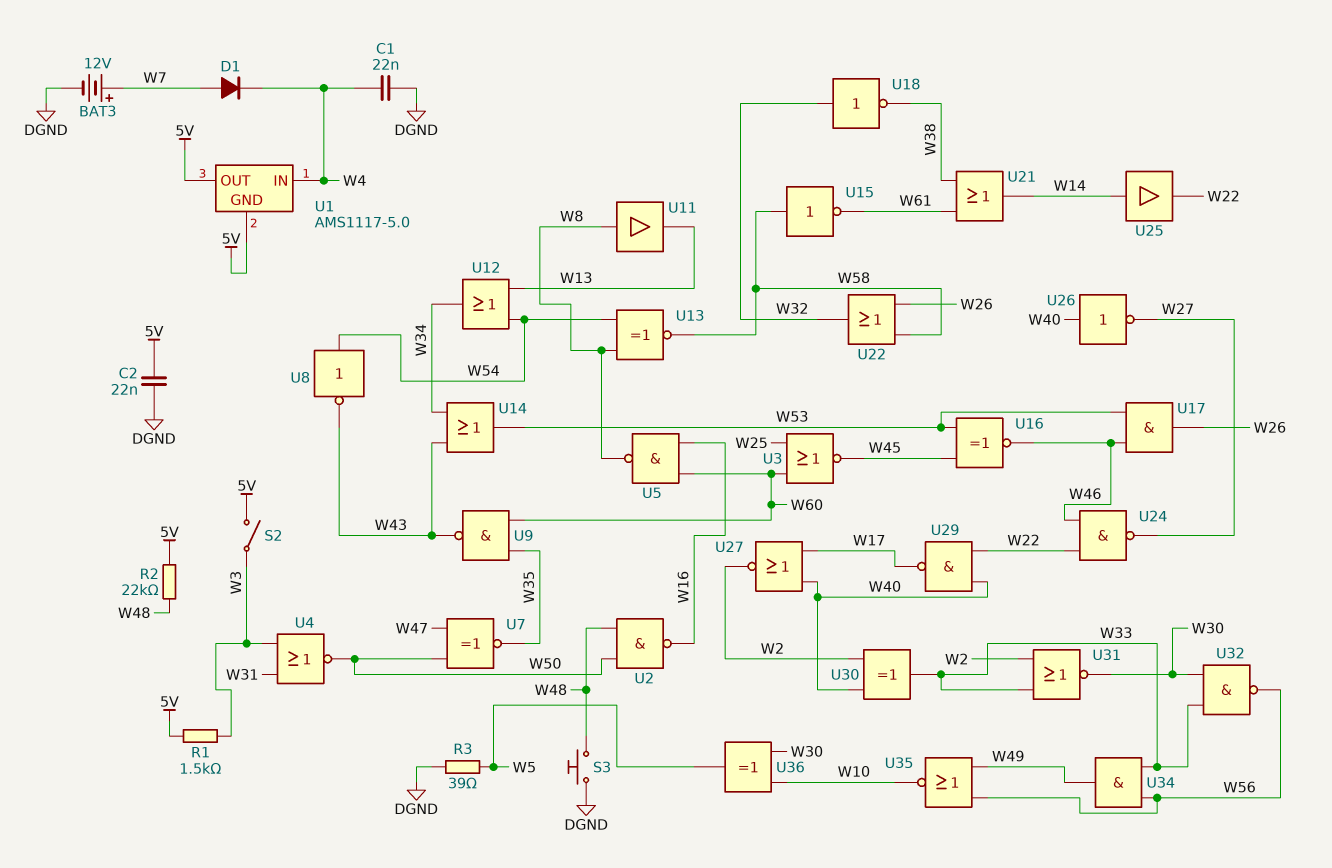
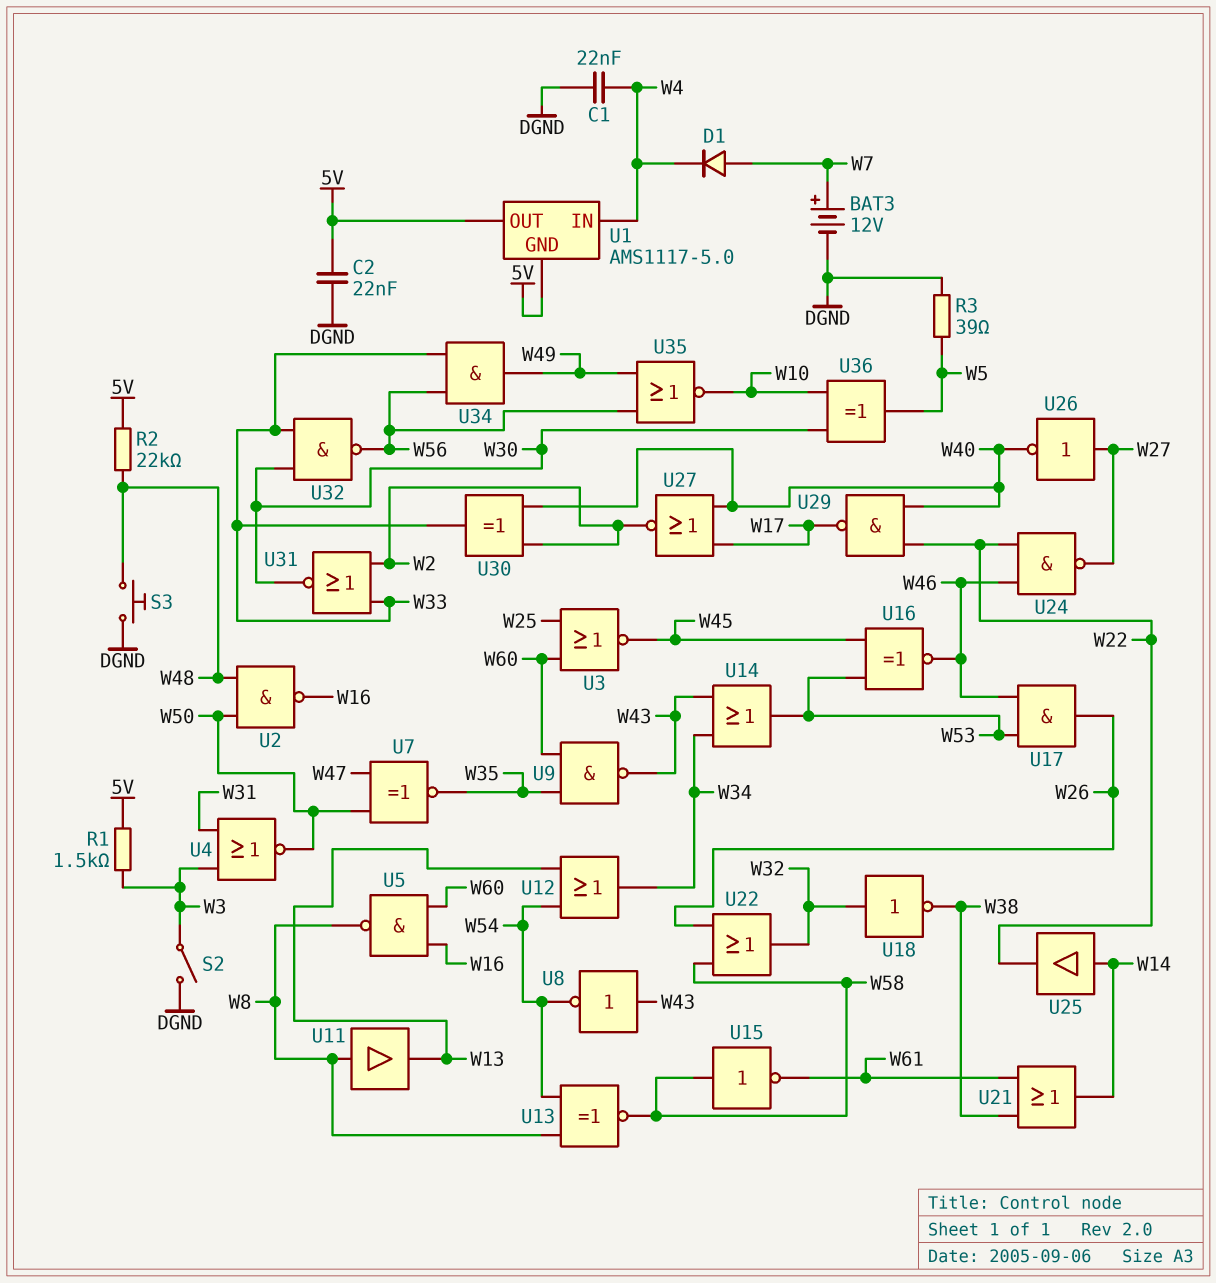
S2: switch (5V, W3) -> switch (DGND, W3)
U8: NOT (in W54, out W43) -> NOT (in W43, out W54)
U26: NOT (in W40, out W27) -> NOT (in W27, out W40)

